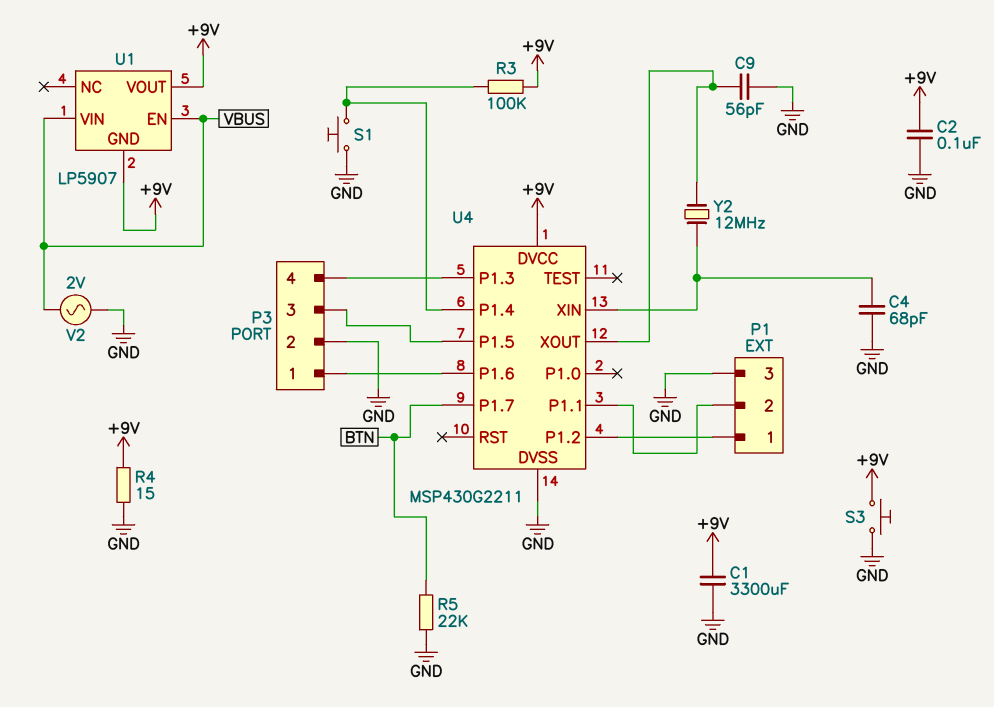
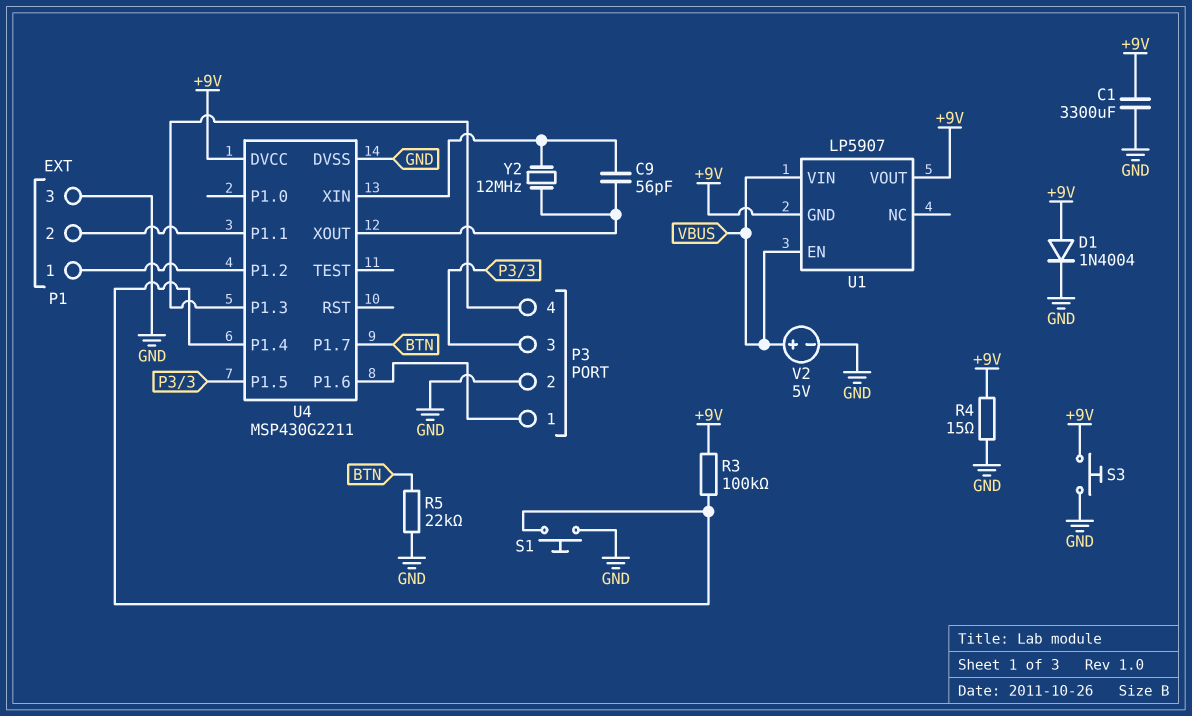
C2: 100nF (+9V, GND) -> none
C4: 68pF (GND, U4/XIN) -> none
C9: 56pF (GND, U4/XOUT) -> 56pF (U4/XIN, U4/XOUT)
D1: none -> diode 1N4004 (A +9V, K GND)
V2: AC 2V (GND, VBUS) -> 5V (plus VBUS, minus GND)

